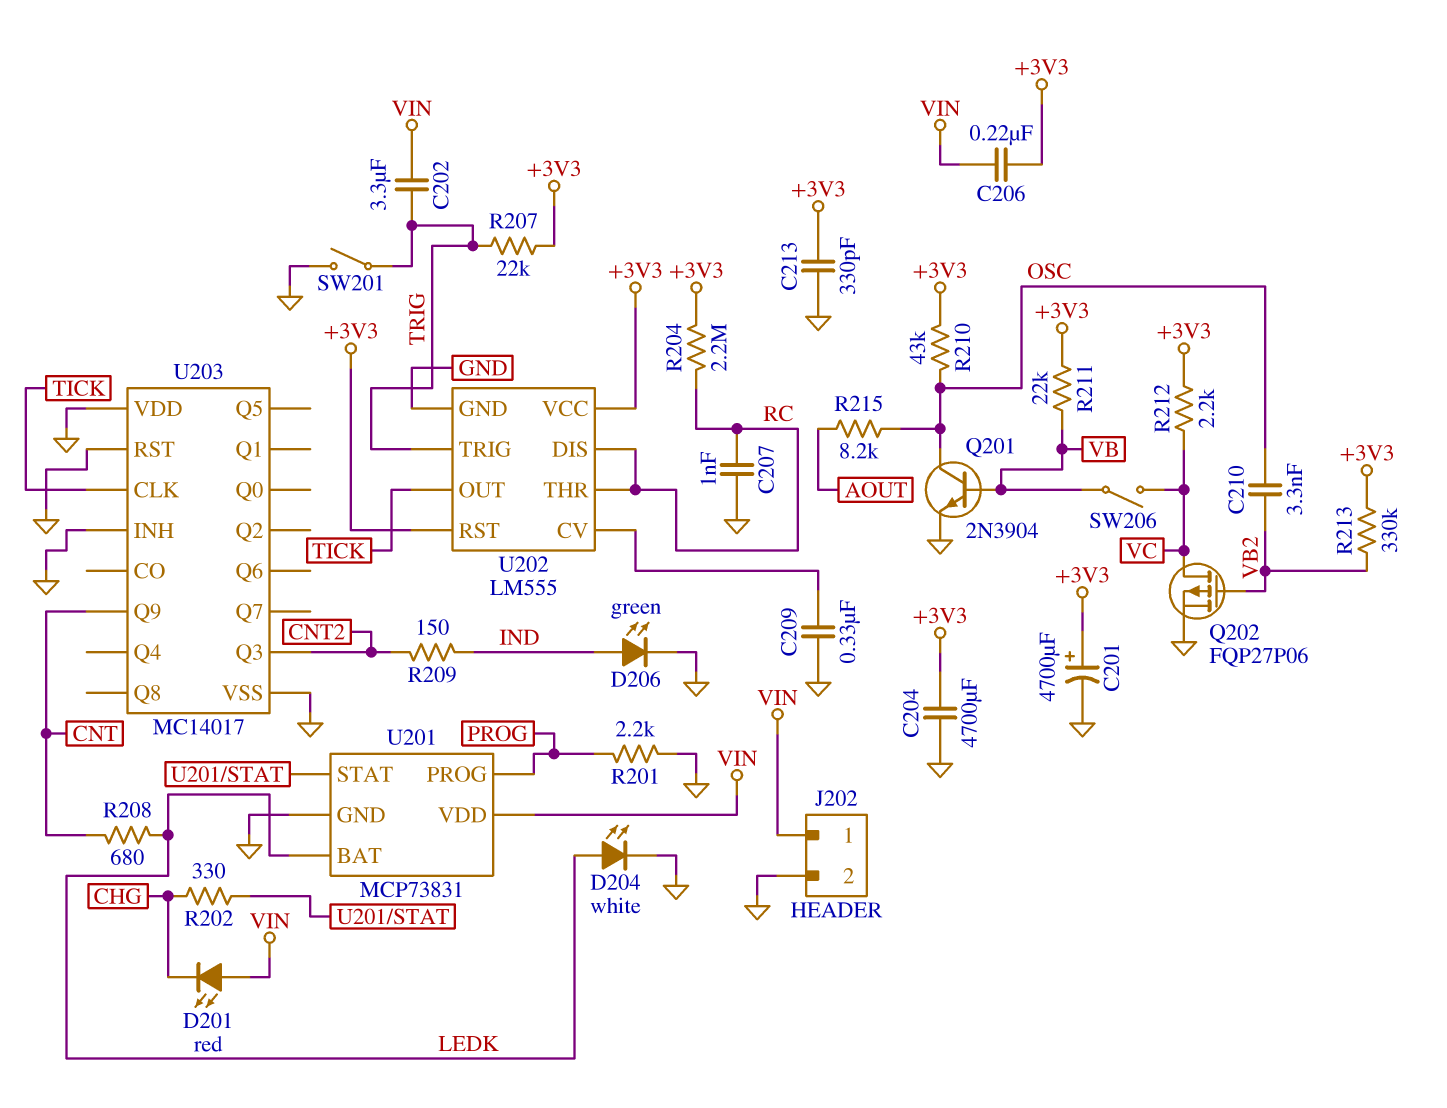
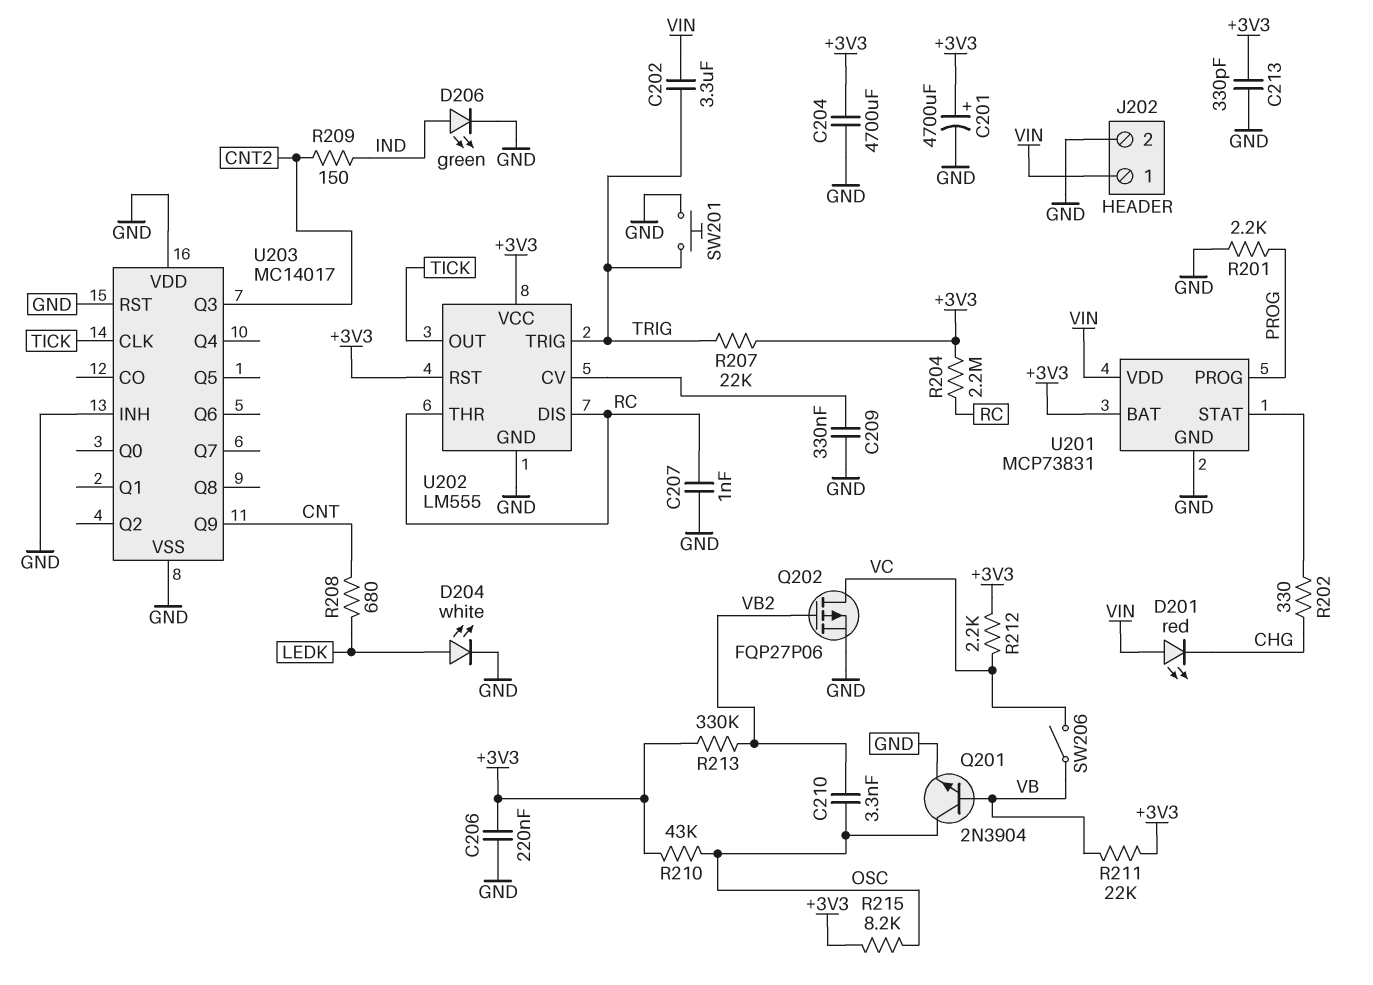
C206: 220nF (+3V3, VIN) -> 220nF (+3V3, GND)
R215: 8.2k (AOUT, OSC) -> 8.2k (+3V3, OSC)
SW201: switch (GND, TRIG) -> button (GND, TRIG)
U201 pin BAT: LEDK -> +3V3

